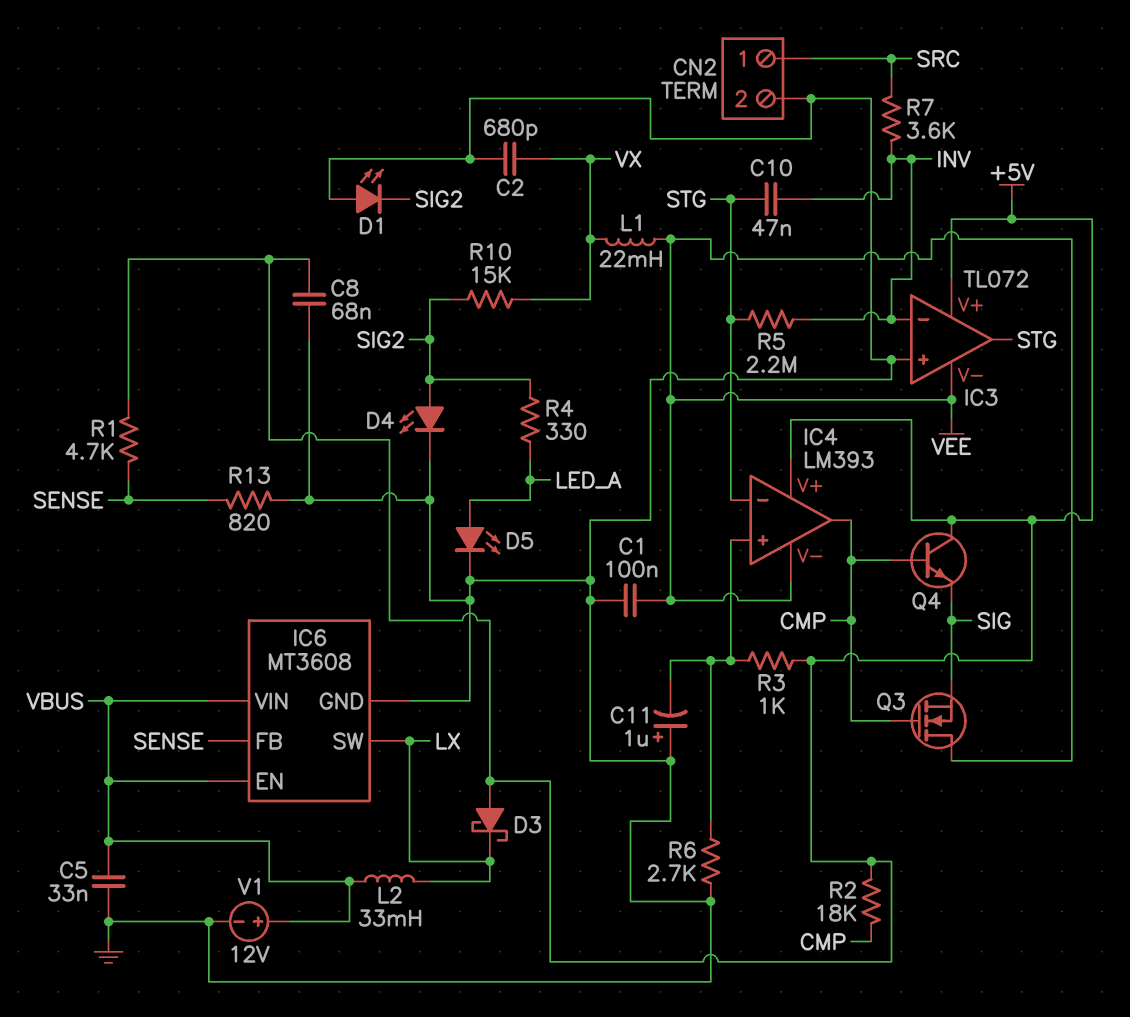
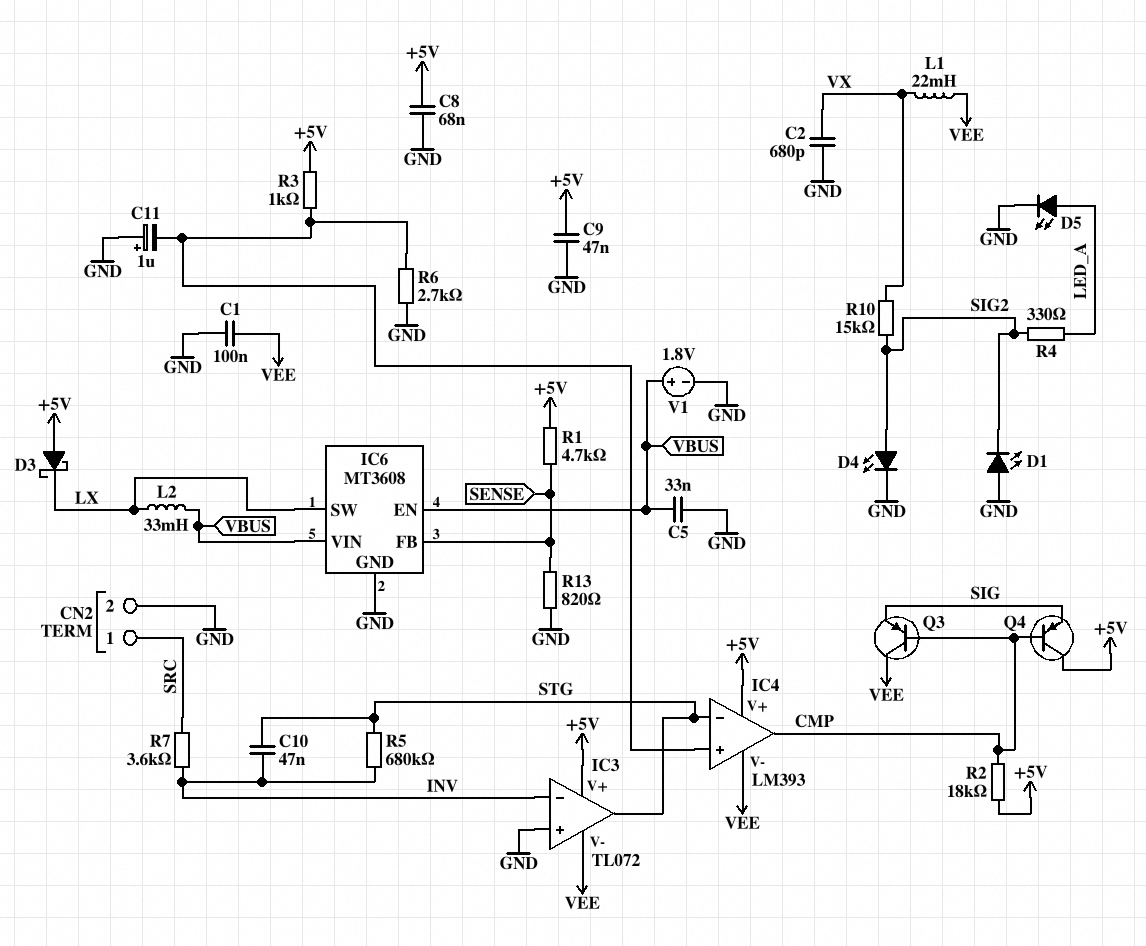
C9: none -> 47nF (+5V, GND)
Q3: NMOS (G CMP, D VEE, S SIG) -> PNP (B CMP, C VEE, E SIG)
Q4: NPN (B CMP, C +5V, E SIG) -> PNP (B CMP, C +5V, E SIG)
R5: 2.2M (INV, STG) -> 680k (INV, STG)
V1: 12V (plus VBUS, minus GND) -> 1.8V (plus VBUS, minus GND)

